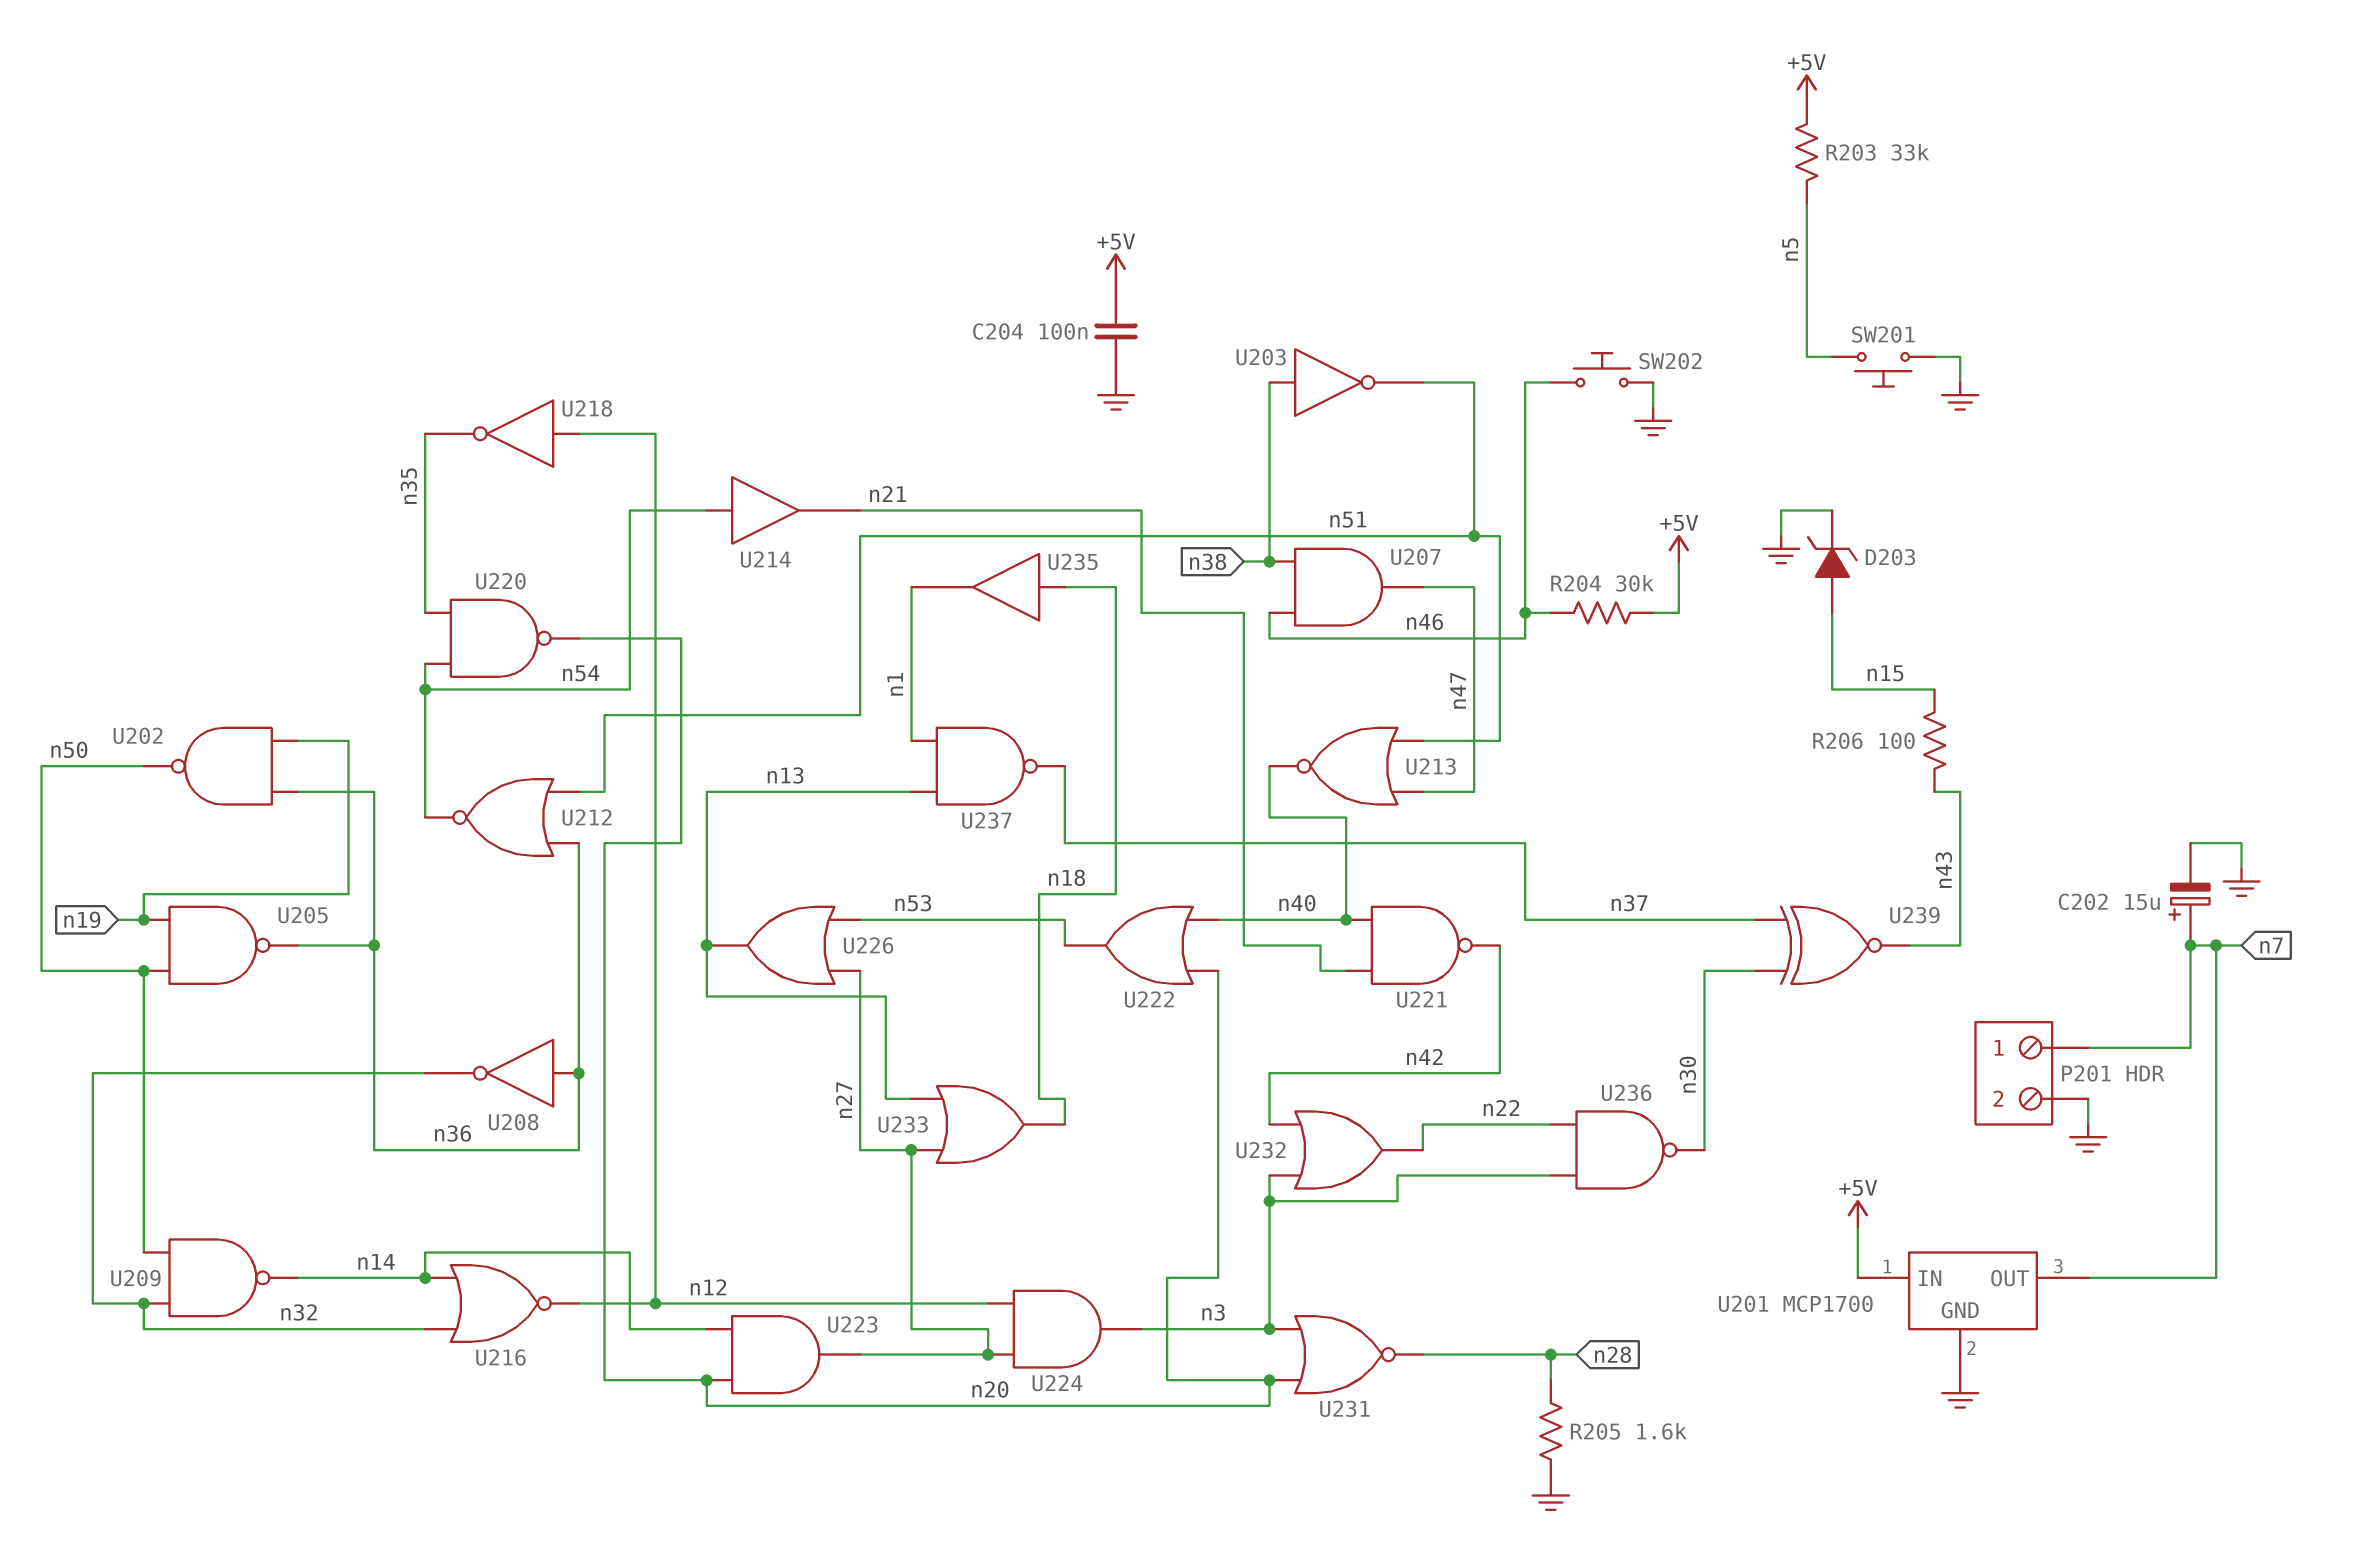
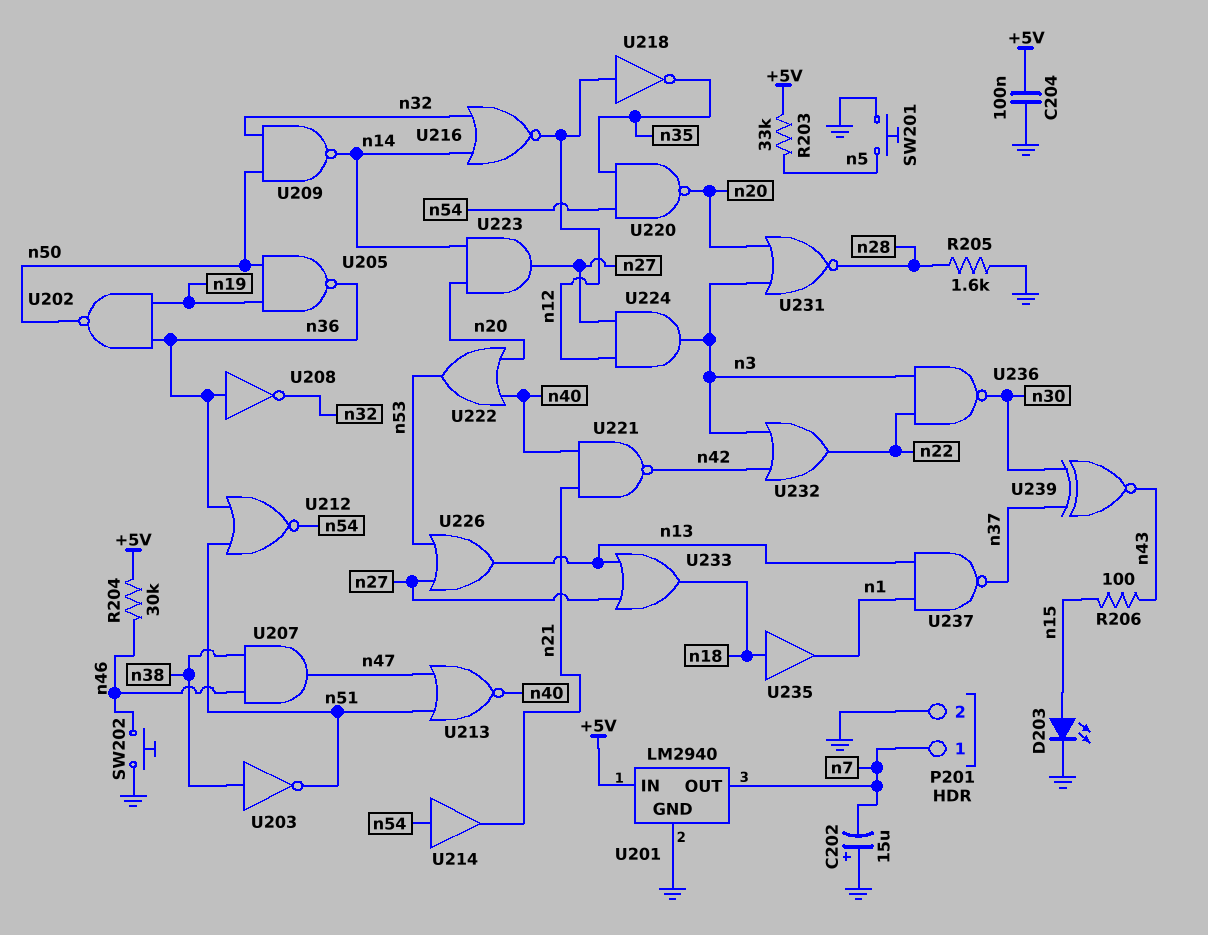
C202: 15uF (plus n7, minus GND) -> 15uF (plus GND, minus n7)
D203: zener (A n15, K GND) -> LED (A n15, K GND)
U201: MCP1700 -> LM2940

